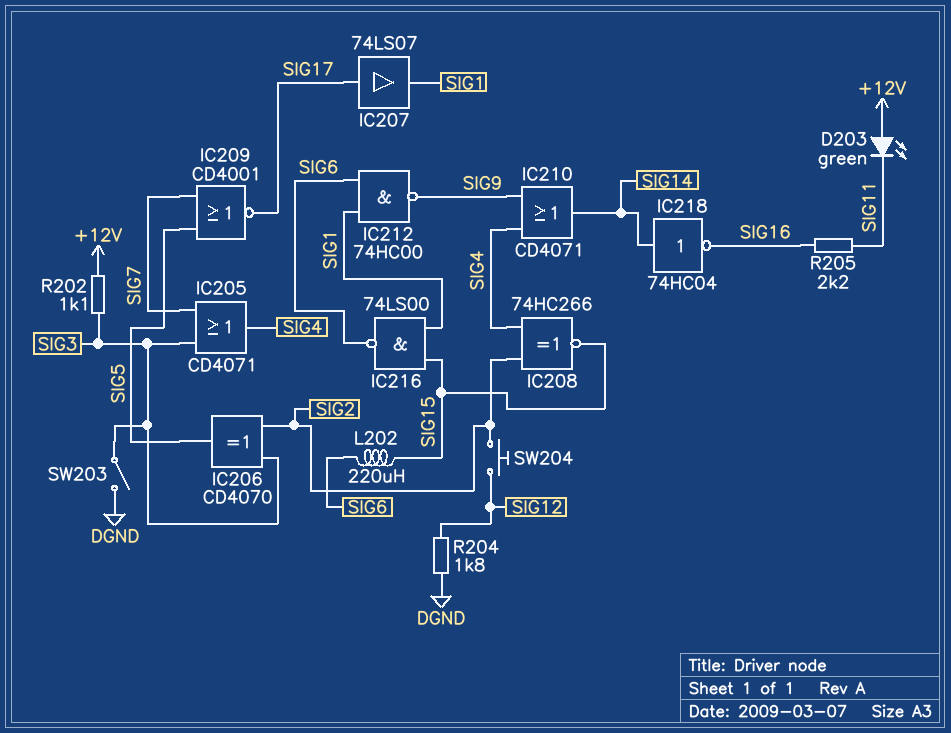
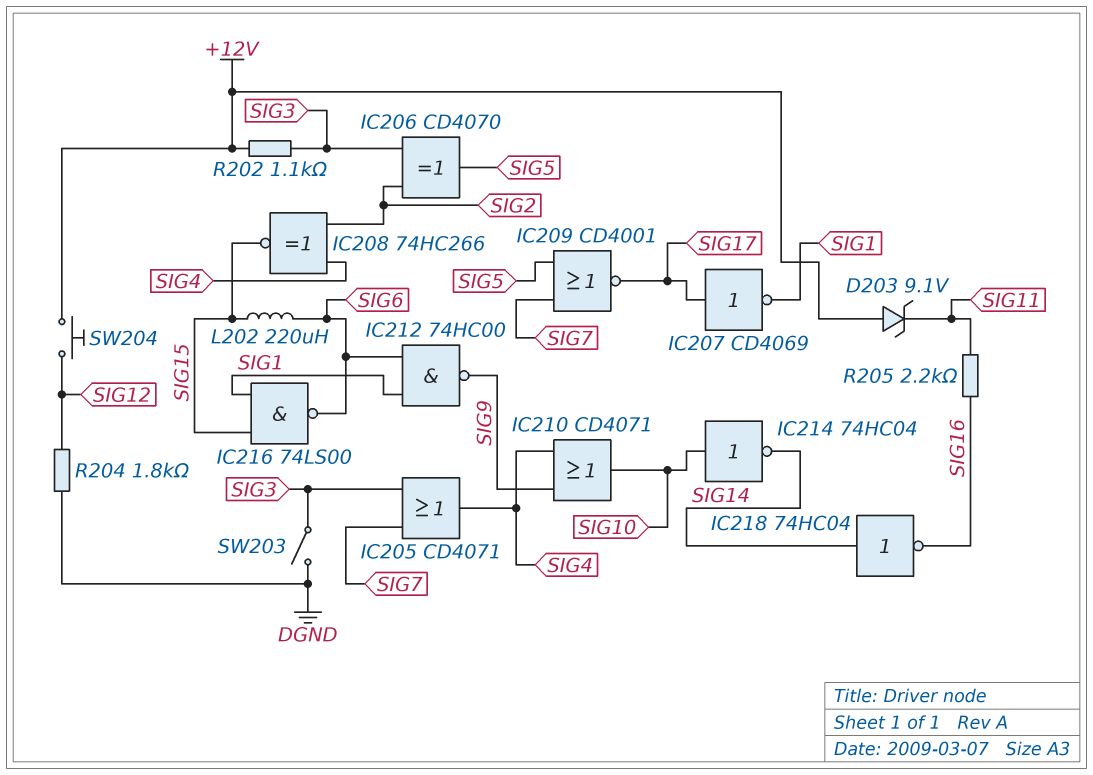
D203: LED green (A +12V, K SIG11) -> zener 9.1V (A +12V, K SIG11)
IC207: buffer 74LS07 (in SIG17, out SIG1) -> NOT CD4069 (in SIG17, out SIG1)
IC210: OR CD4071 (in SIG4, in SIG9, out SIG14) -> OR CD4071 (in SIG4, in SIG9, out SIG10)
IC214: none -> NOT 74HC04 (in SIG10, out SIG14)
SW204: button (SIG2, SIG12) -> button (+12V, SIG12)

